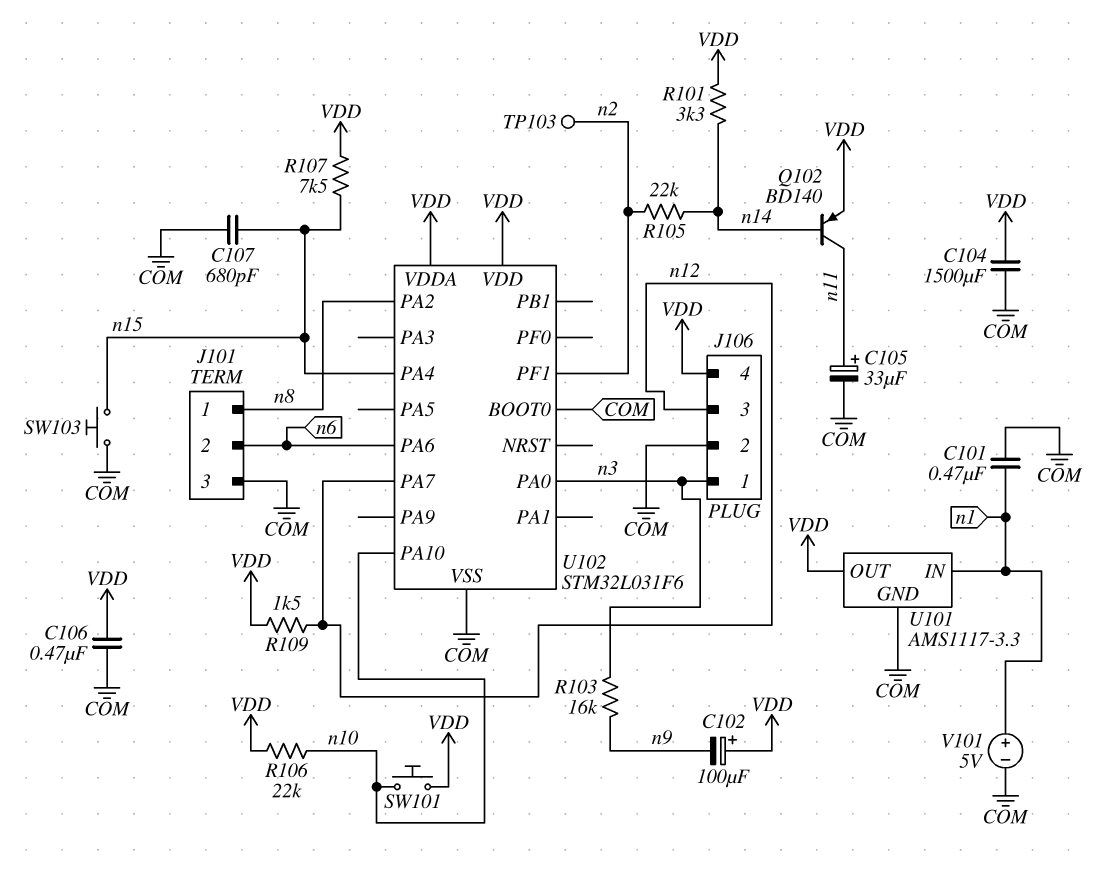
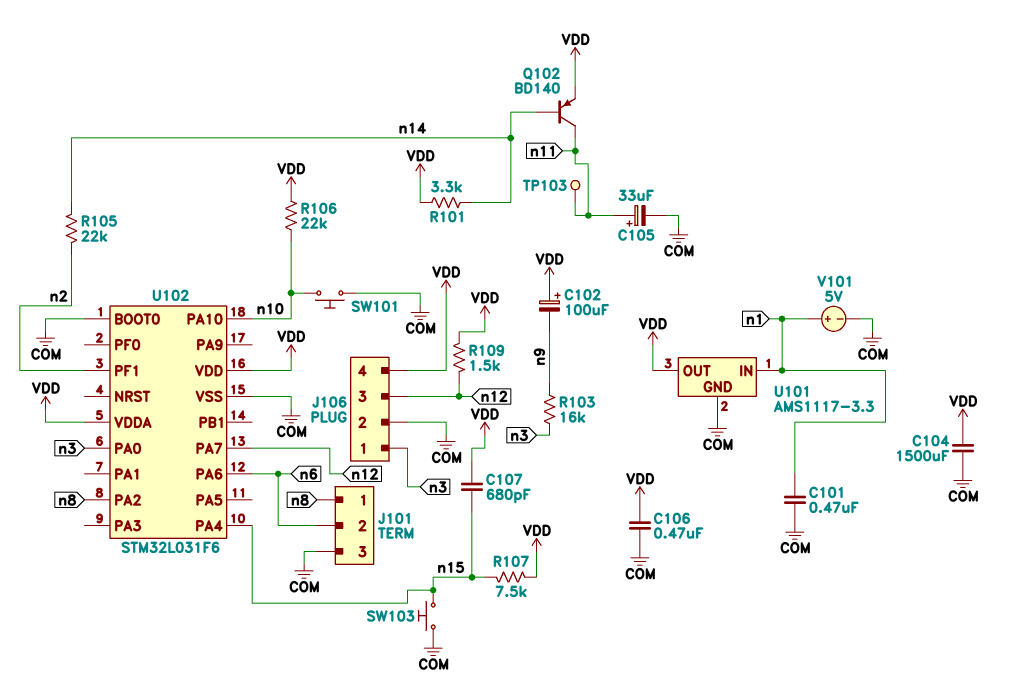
C107: 680pF (COM, n15) -> 680pF (VDD, n15)
SW101: button (VDD, n10) -> button (COM, n10)
TP103: test point (n2) -> test point (n11)

